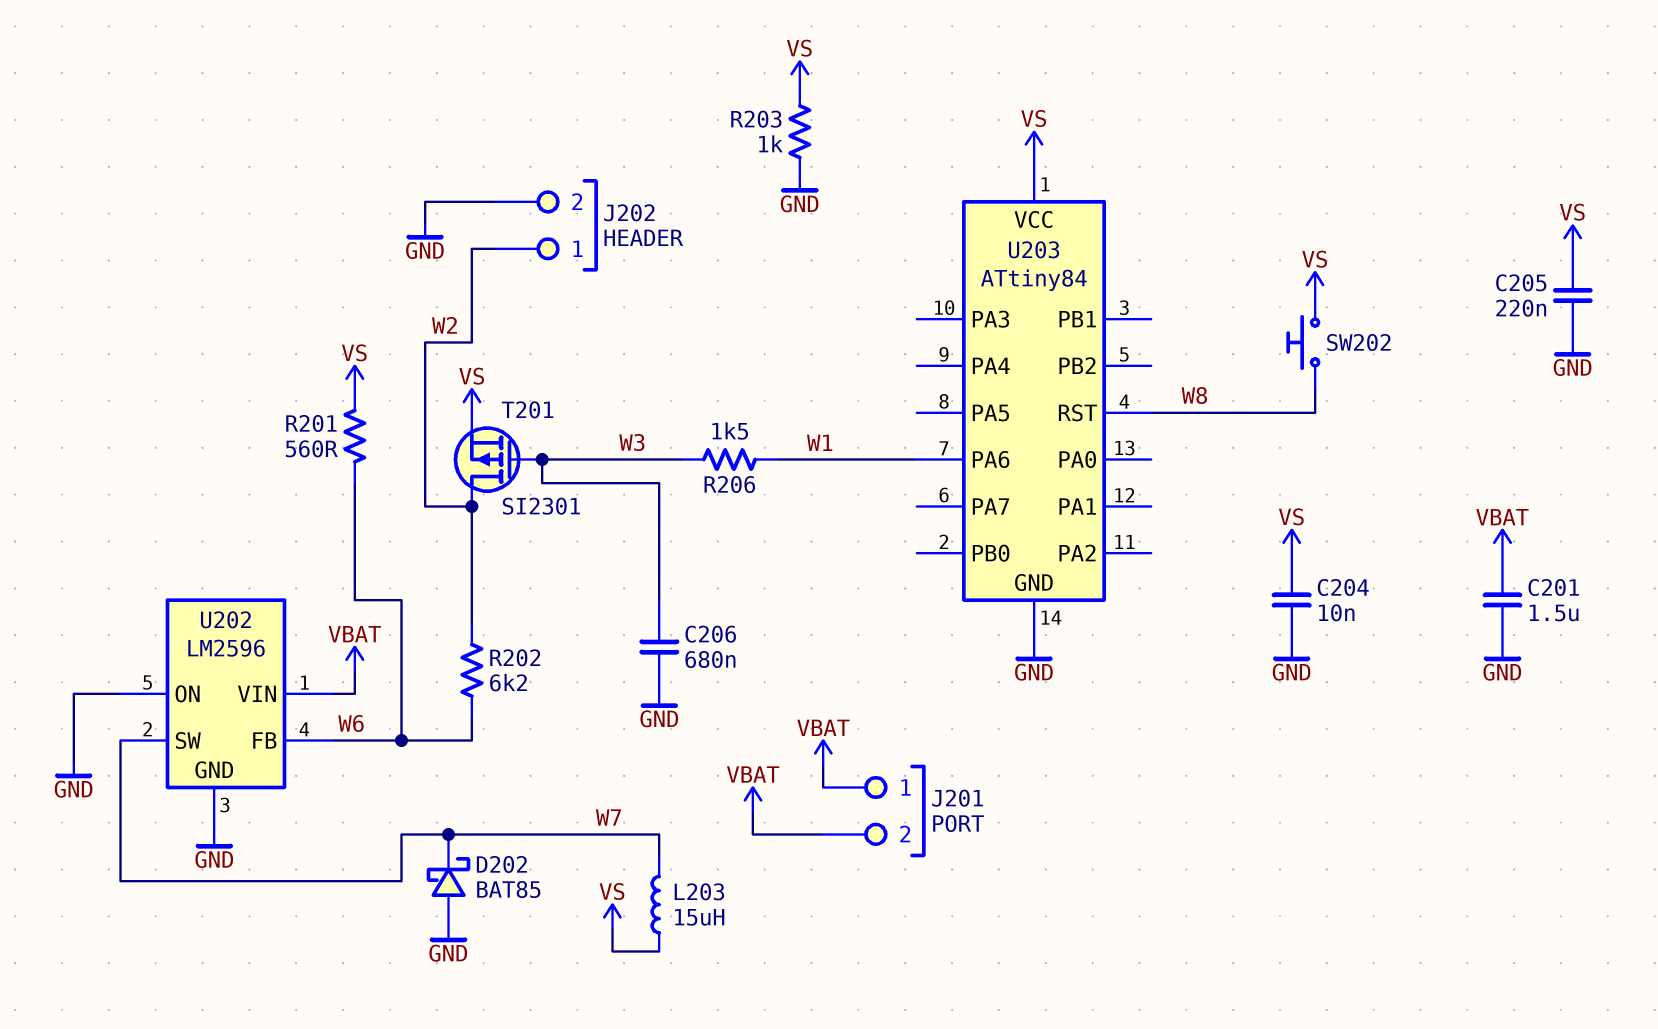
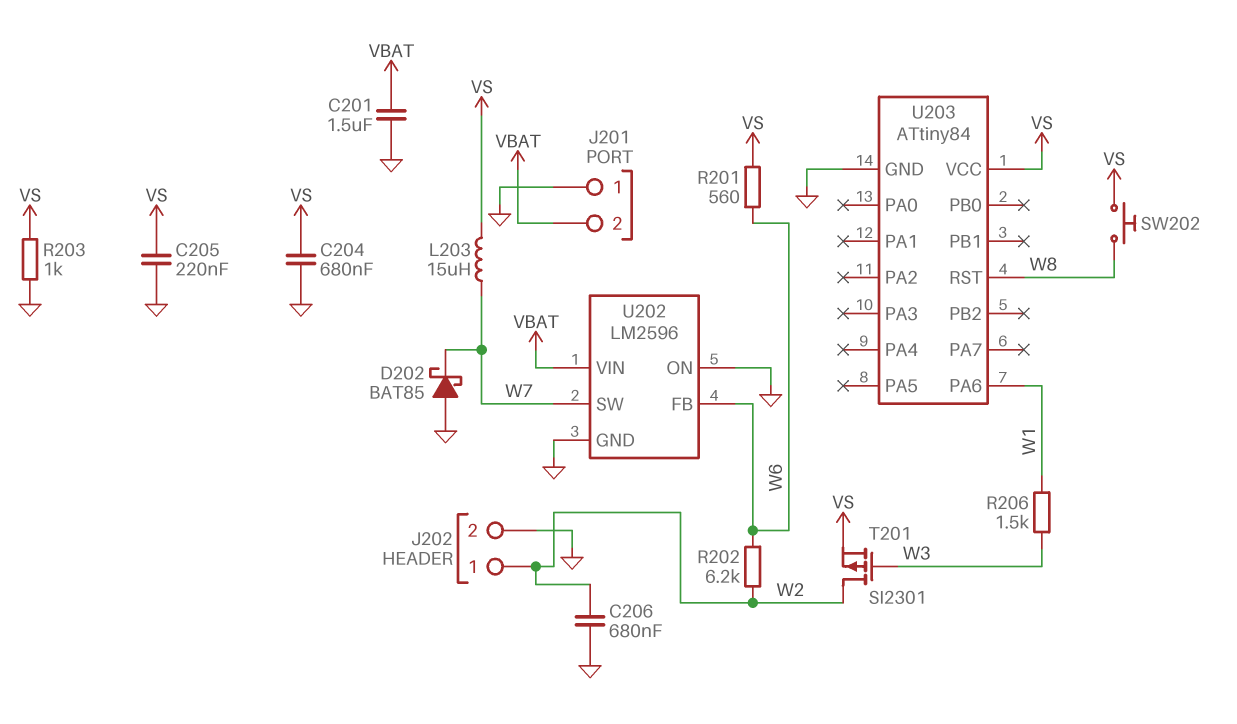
C204: 10nF (GND, VS) -> 680nF (GND, VS)
C206: 680nF (GND, W3) -> 680nF (GND, W2)
J201 pin 1: VBAT -> GND

